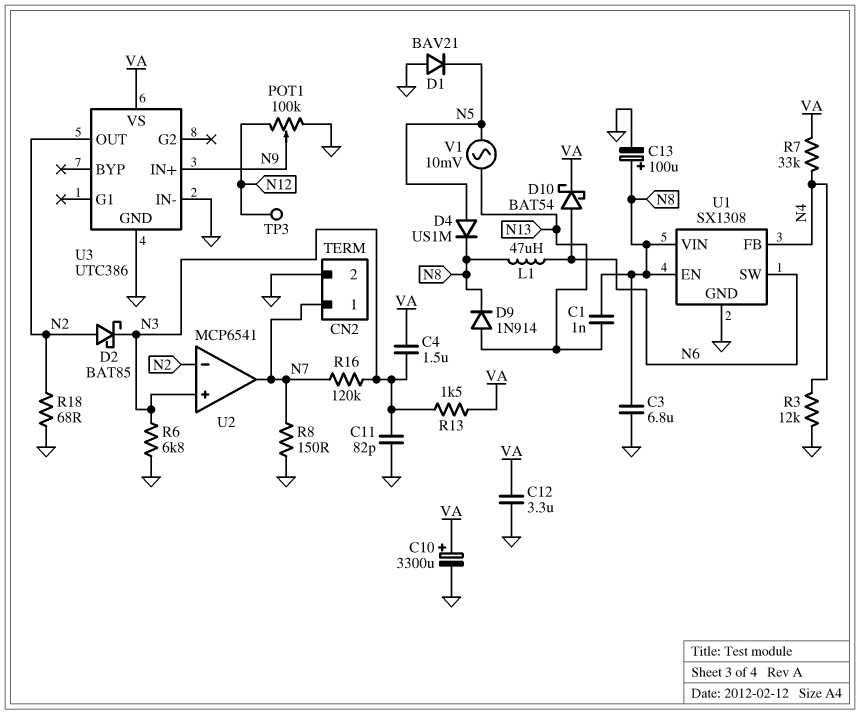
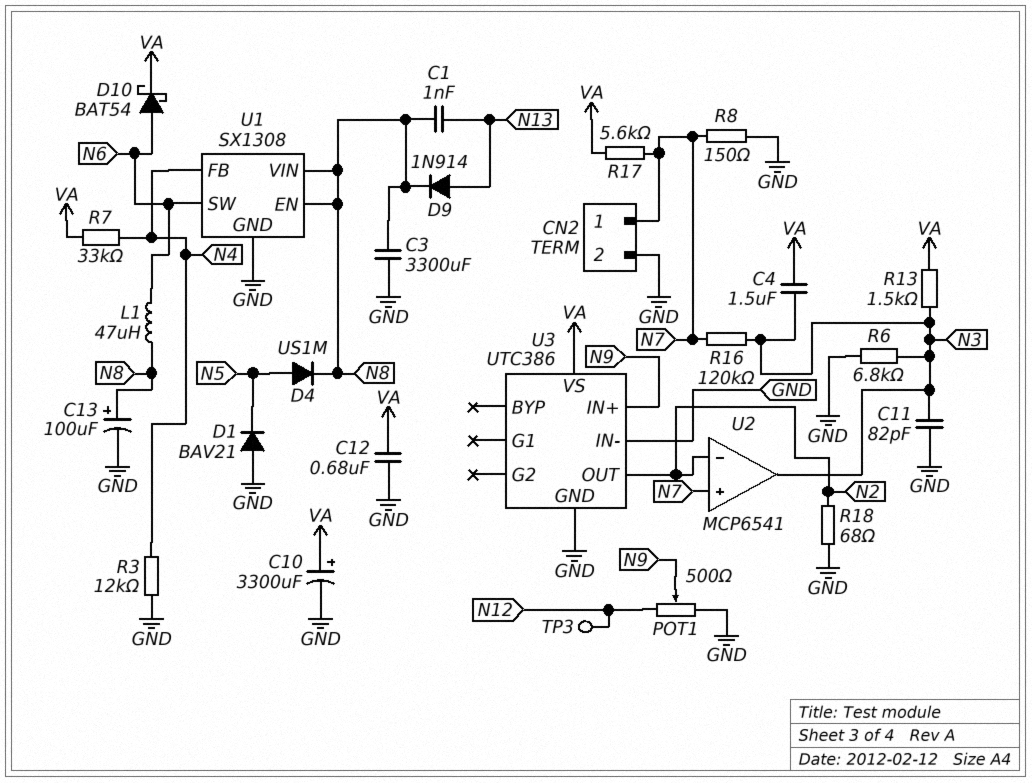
C3: 6.8uF (GND, N8) -> 3300uF (GND, N8)
C12: 3.3uF (GND, VA) -> 680nF (GND, VA)
D2: schottky BAT85 (A N2, K N3) -> none
POT1: 100k (GND, N12, wiper N9) -> 500 (GND, N12, wiper N9)
R17: none -> 5.6k (N7, VA)
U2 pin in+: N3 -> N7
U2 pin out: N7 -> N3
V1: AC 10mV (N5, N13) -> none

